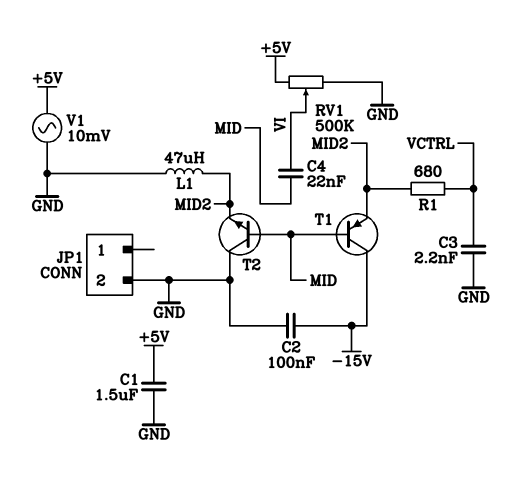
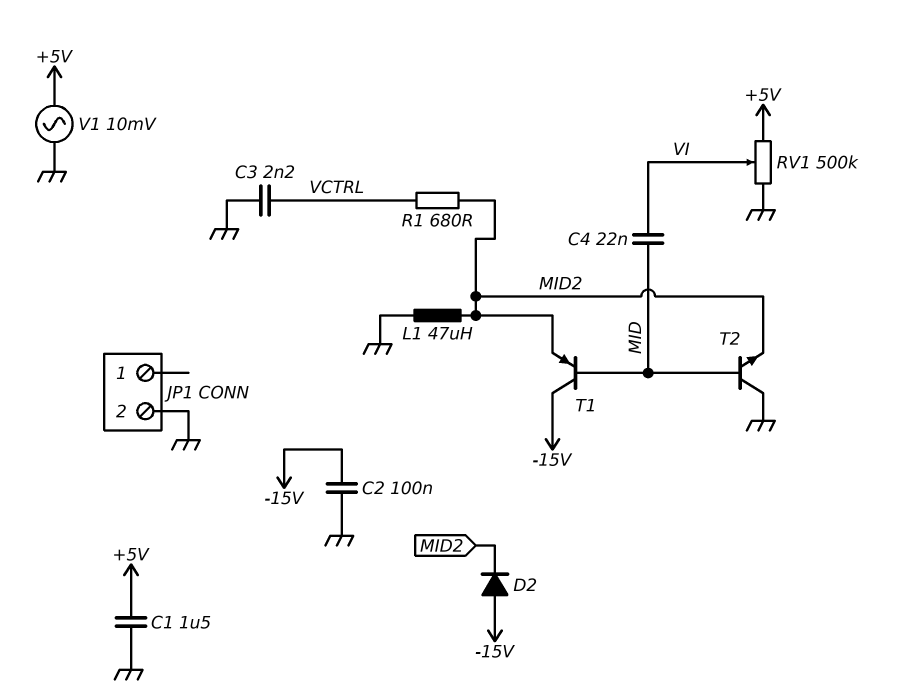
D2: none -> diode (A -15V, K MID2)

